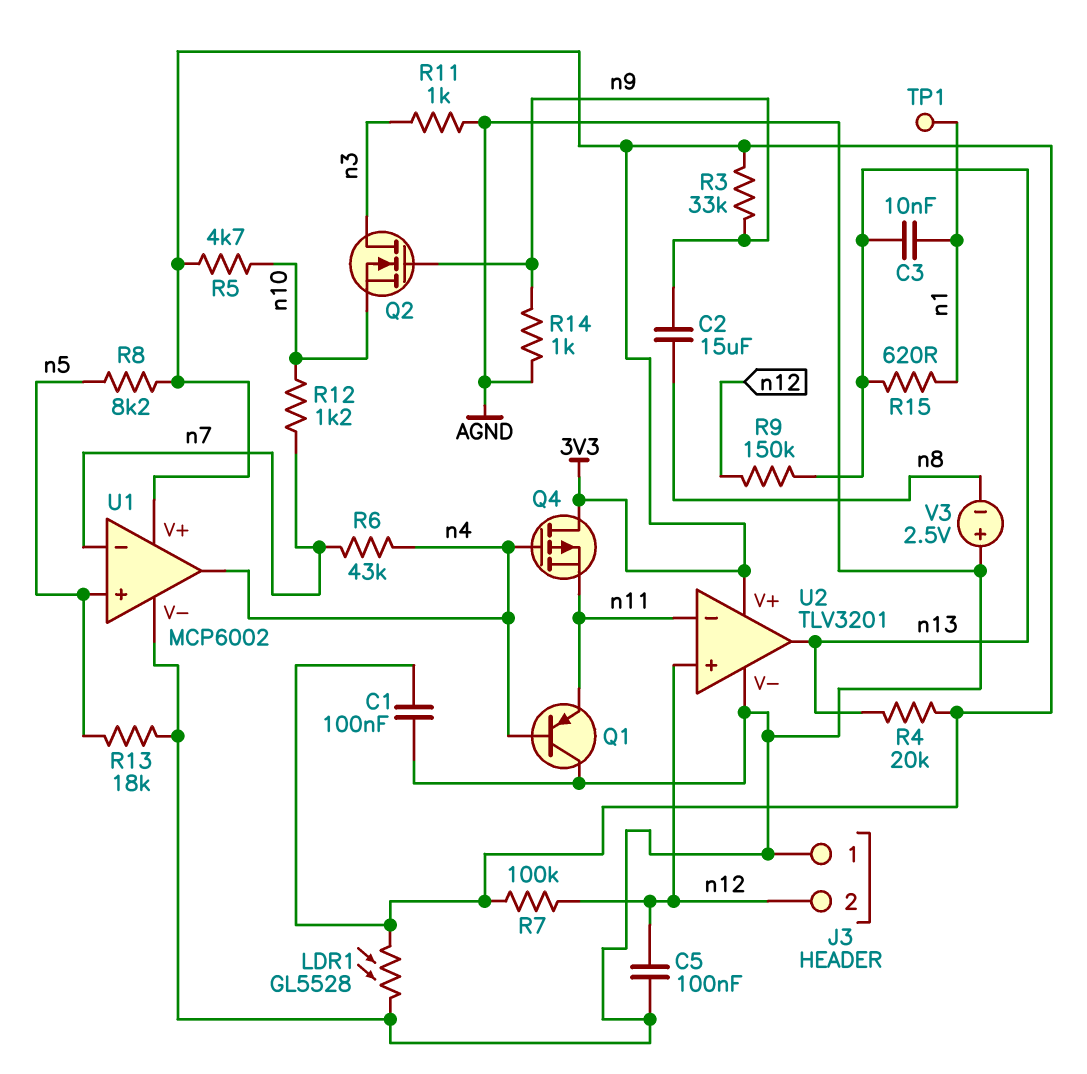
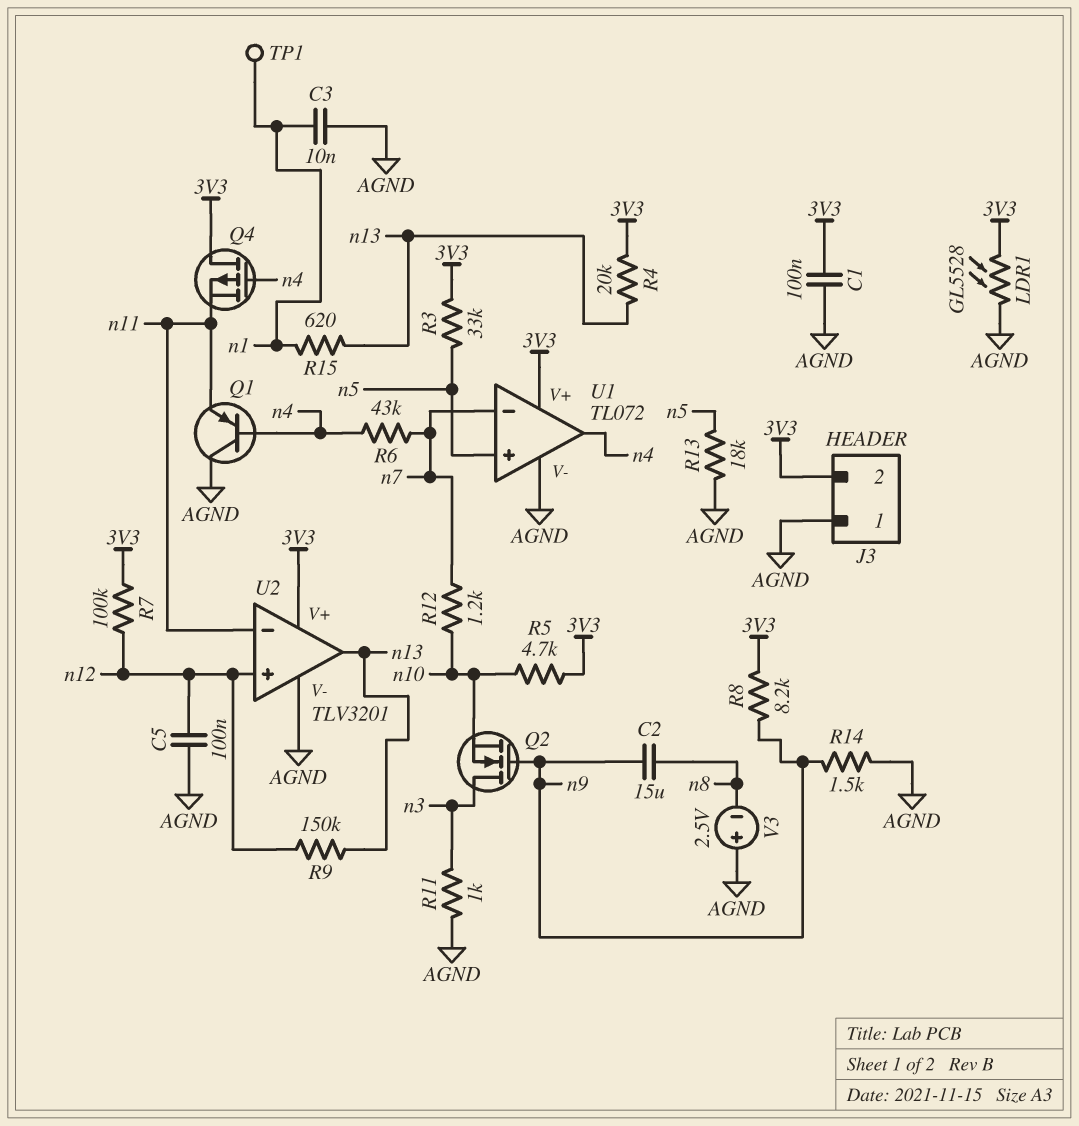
C3: 10nF (n1, n13) -> 10nF (AGND, n1)
J3 pin 2: n12 -> 3V3
R3: 33k (3V3, n9) -> 33k (3V3, n5)
R8: 8.2k (3V3, n5) -> 8.2k (3V3, n9)
R14: 1k (AGND, n9) -> 1.5k (AGND, n9)
U1: MCP6002 -> TL072

